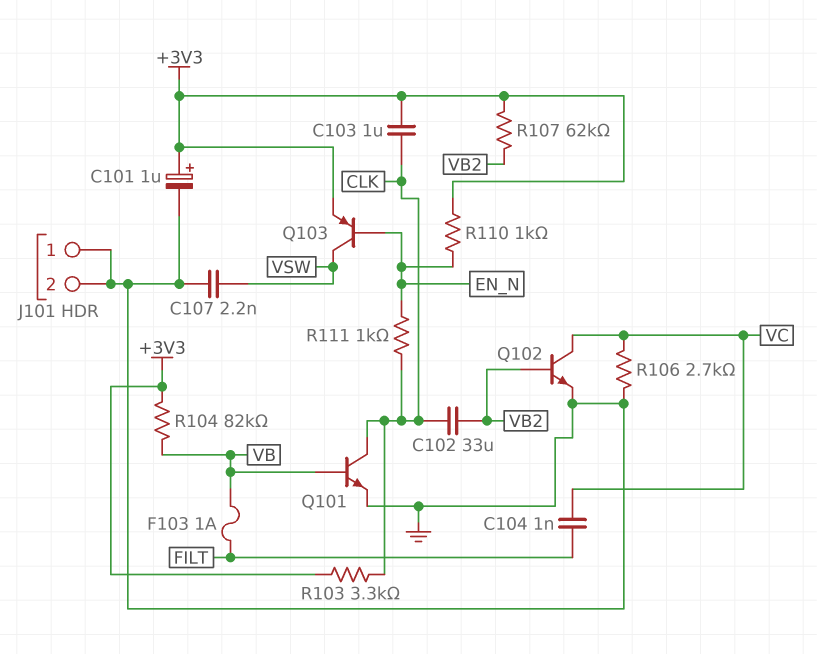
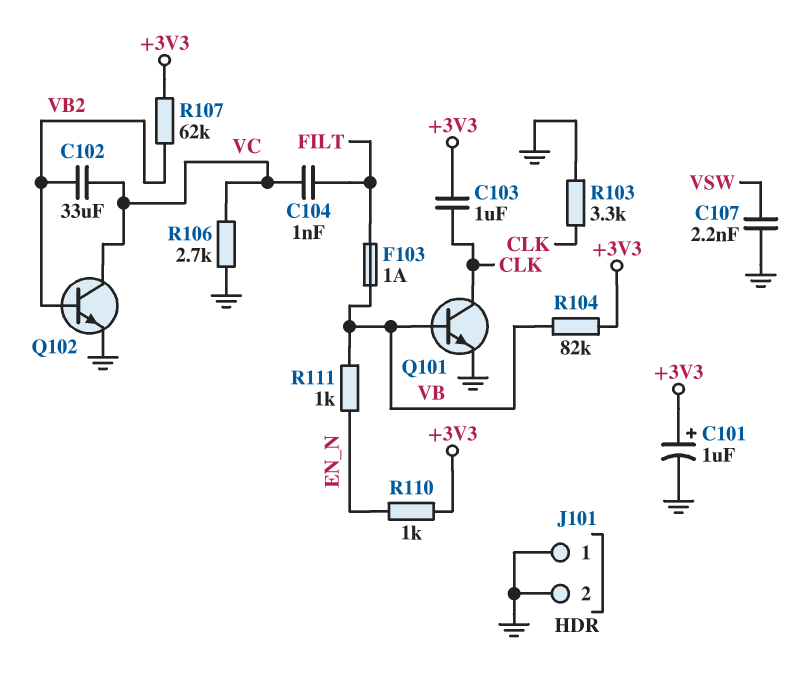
C102: 33uF (CLK, VB2) -> 33uF (VB2, VC)
Q103: PNP (B EN_N, C VSW, E +3V3) -> none
R103: 3.3k (+3V3, CLK) -> 3.3k (CLK, GND)
R111: 1k (CLK, EN_N) -> 1k (EN_N, VB)

